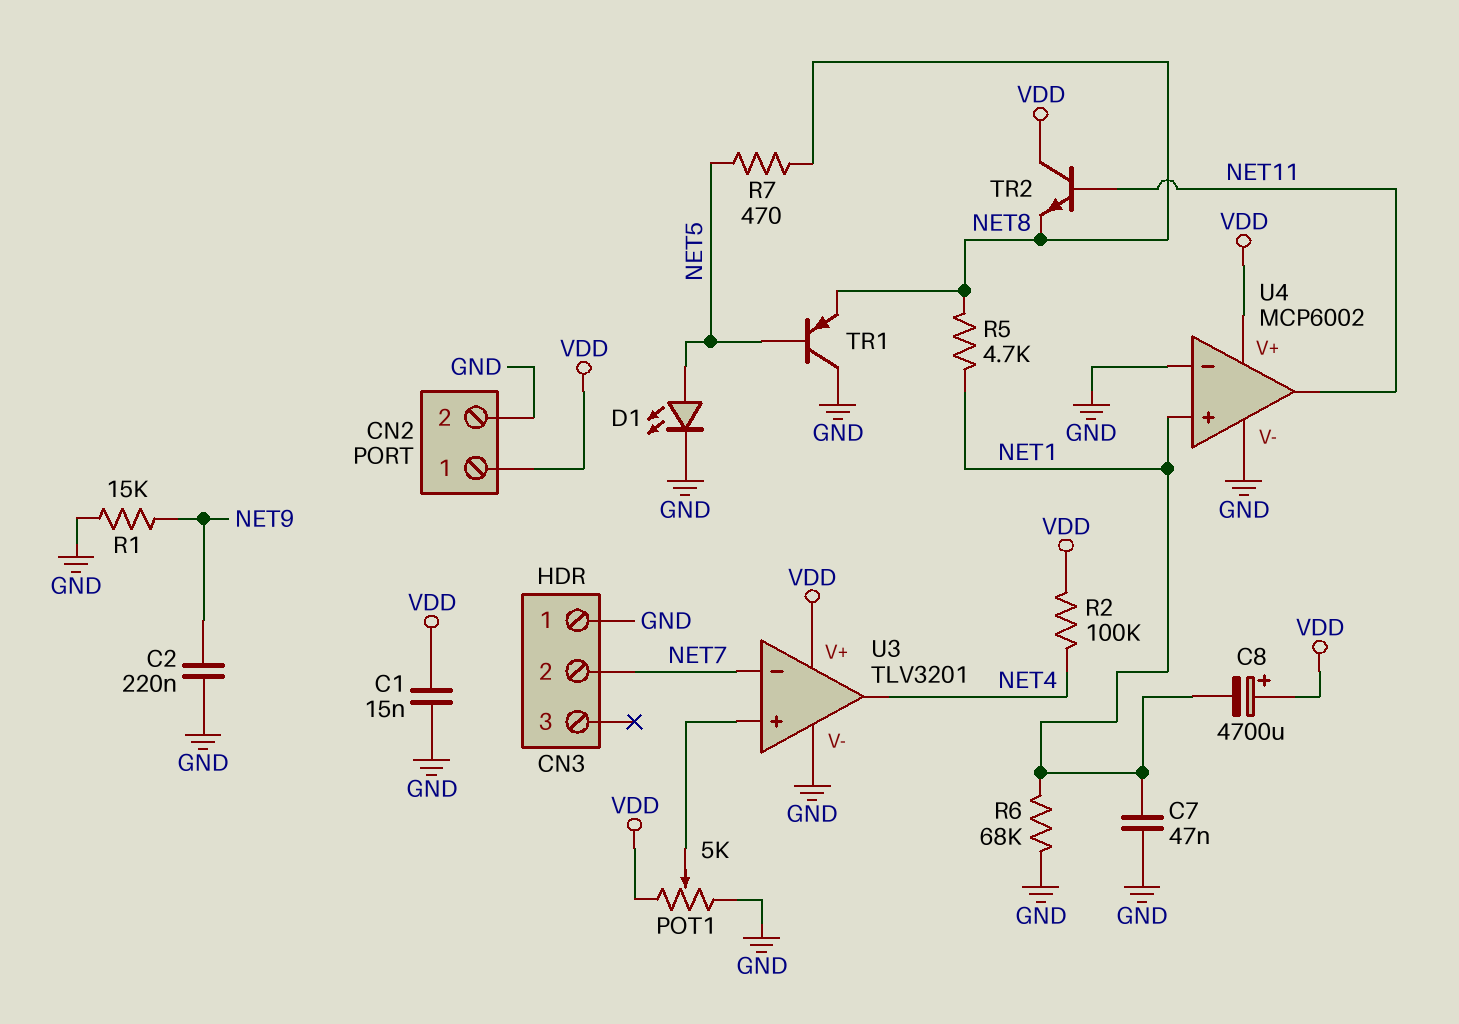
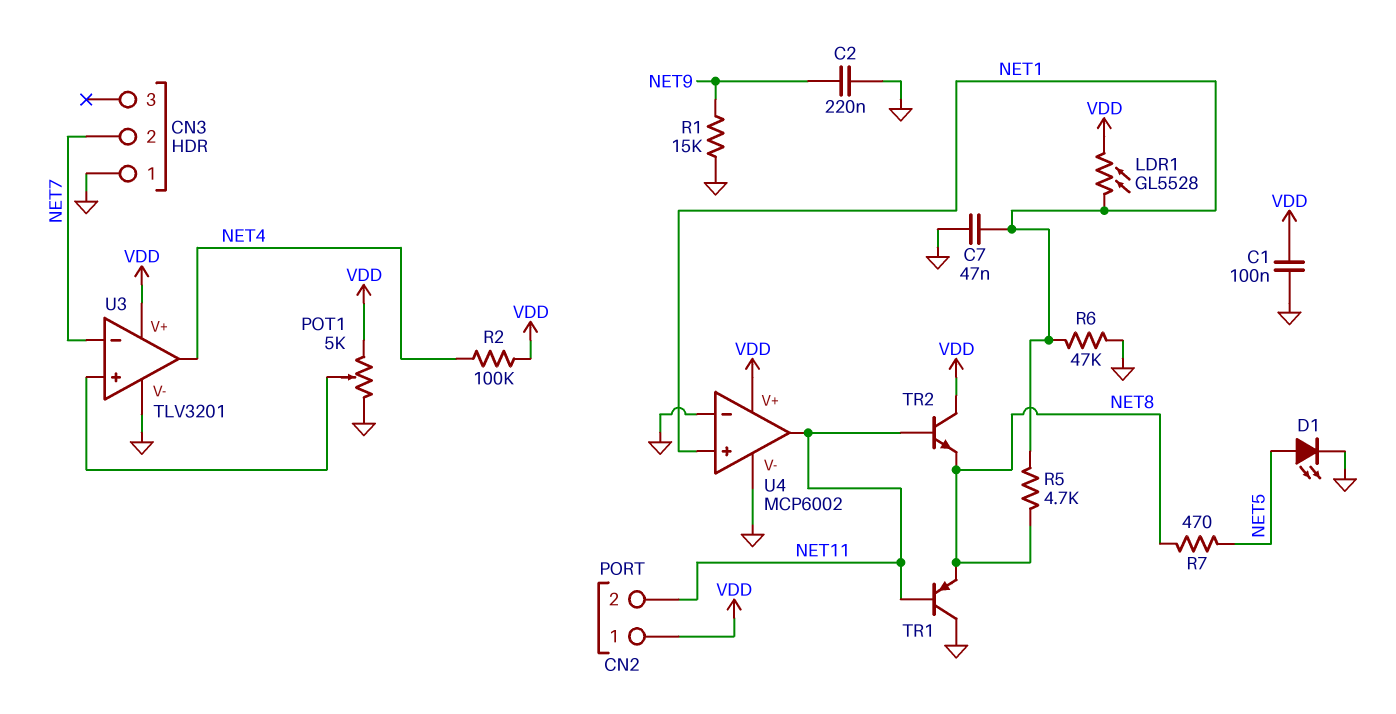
C1: 15nF (GND, VDD) -> 100nF (GND, VDD)
C8: 4700uF (plus VDD, minus NET1) -> none
CN2 pin 2: GND -> NET11
LDR1: none -> GL5528 (NET1, VDD)
R6: 68k (GND, NET1) -> 47k (GND, NET1)
TR1: PNP (B NET5, C GND, E NET8) -> PNP (B NET11, C GND, E NET8)

